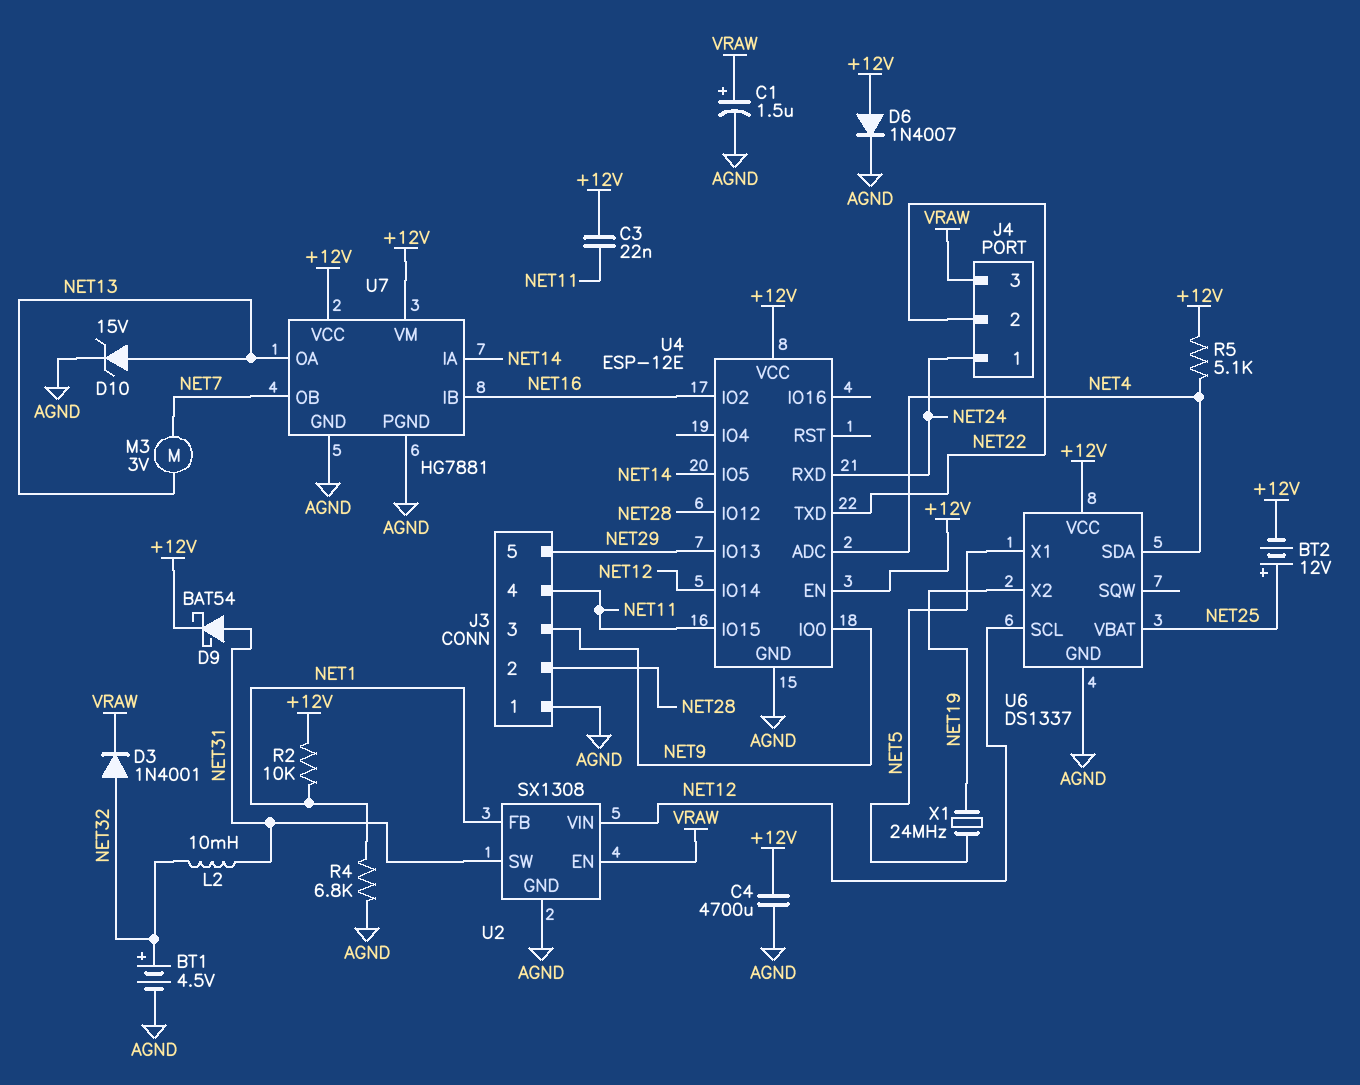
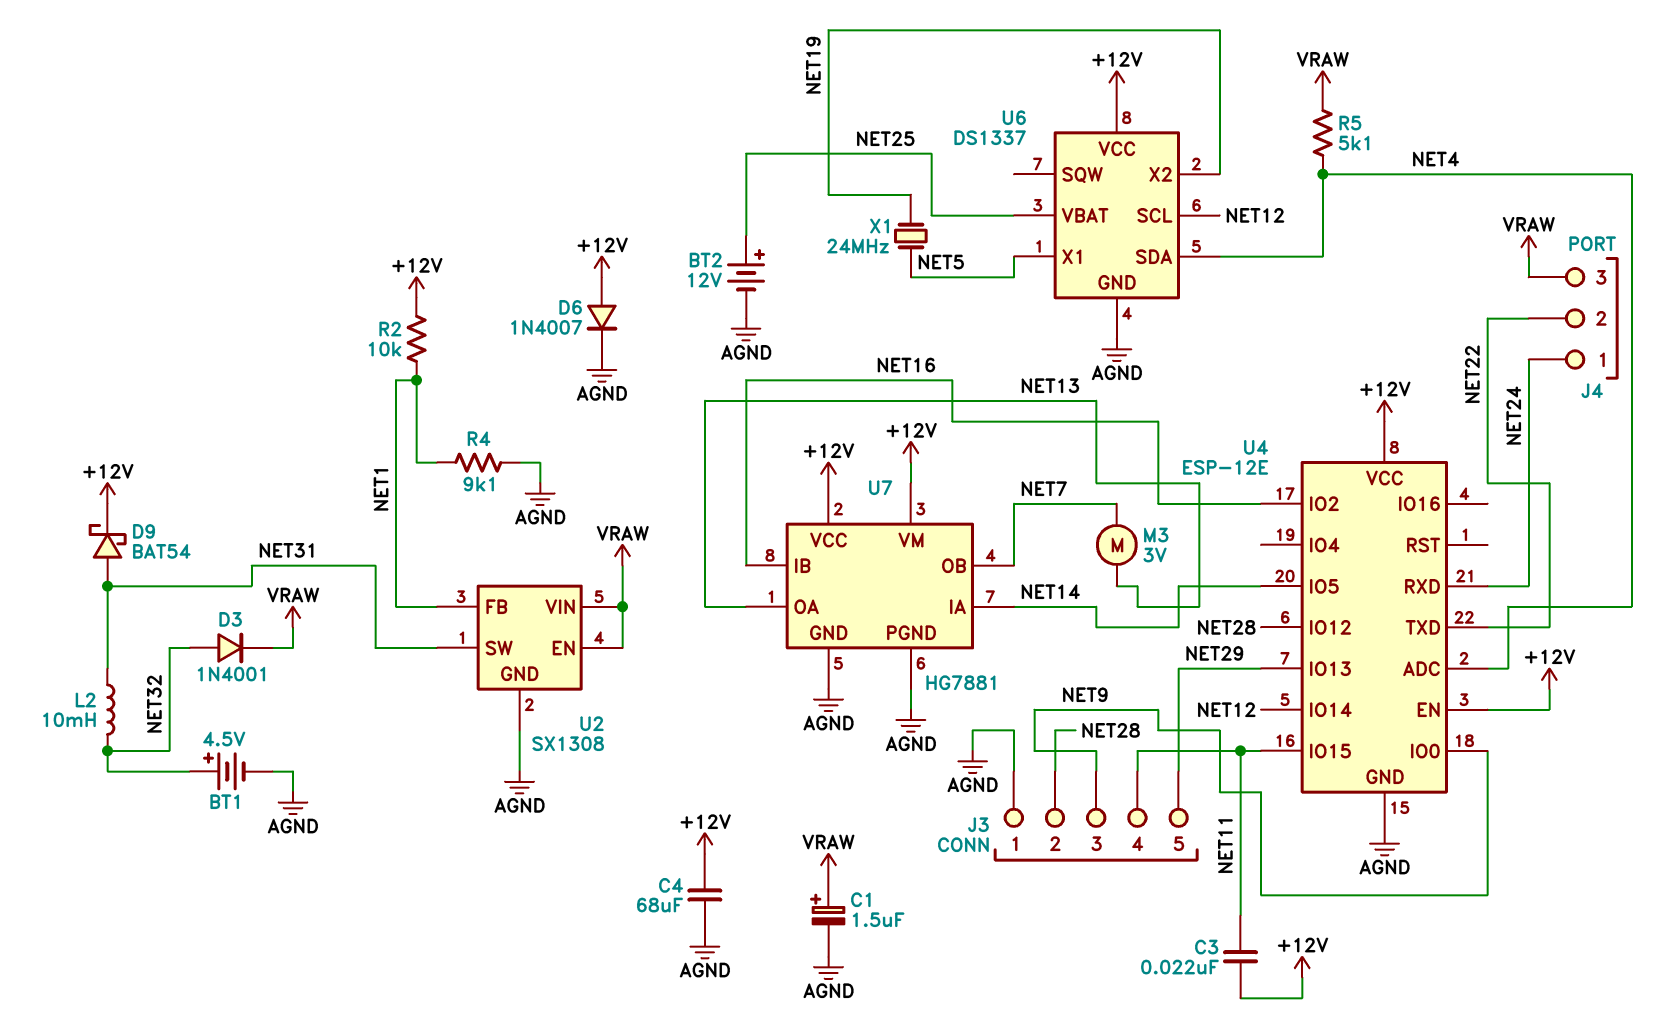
BT2: 12V (plus NET25, minus +12V) -> 12V (plus NET25, minus AGND)
C4: 4700uF (+12V, AGND) -> 68uF (+12V, AGND)
D10: zener 15V (A NET13, K AGND) -> none
R4: 6.8k (AGND, NET1) -> 9.1k (AGND, NET1)
R5: 5.1k (+12V, NET4) -> 5.1k (NET4, VRAW)
U2 pin VIN: NET12 -> VRAW

